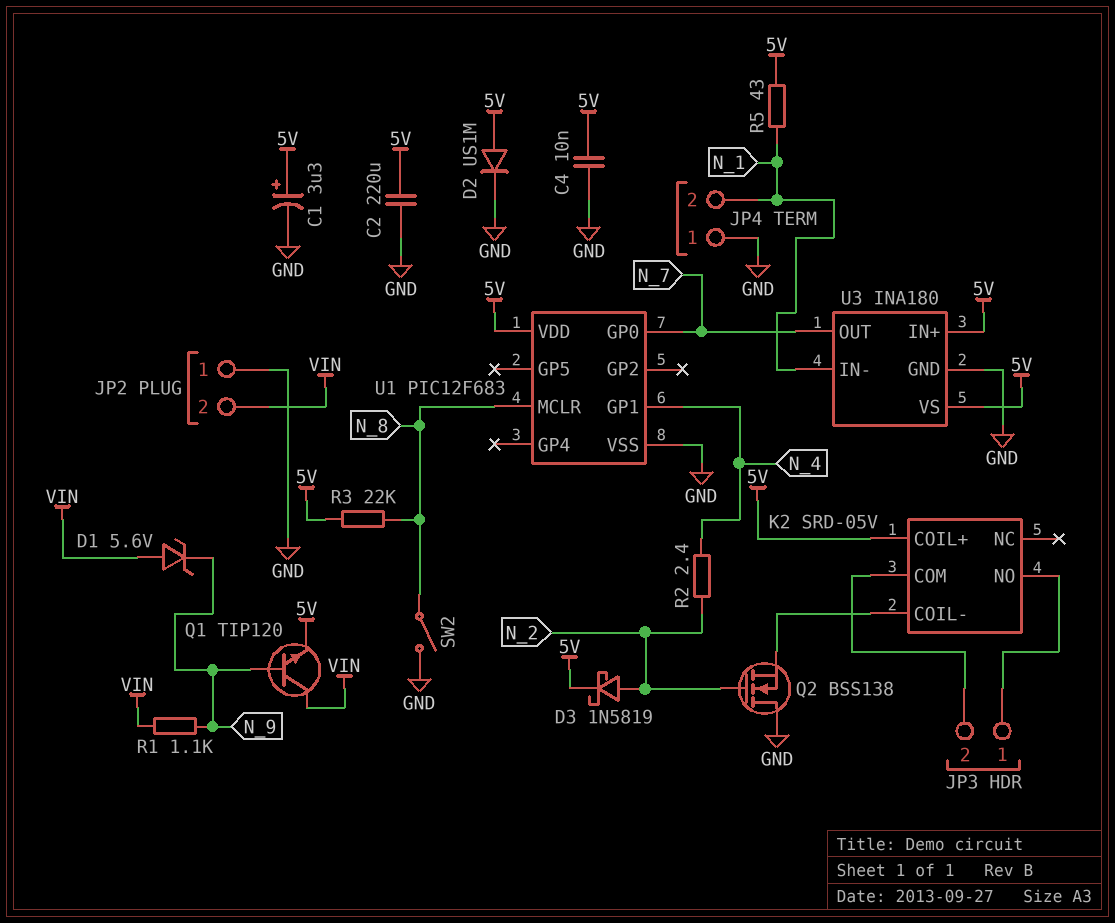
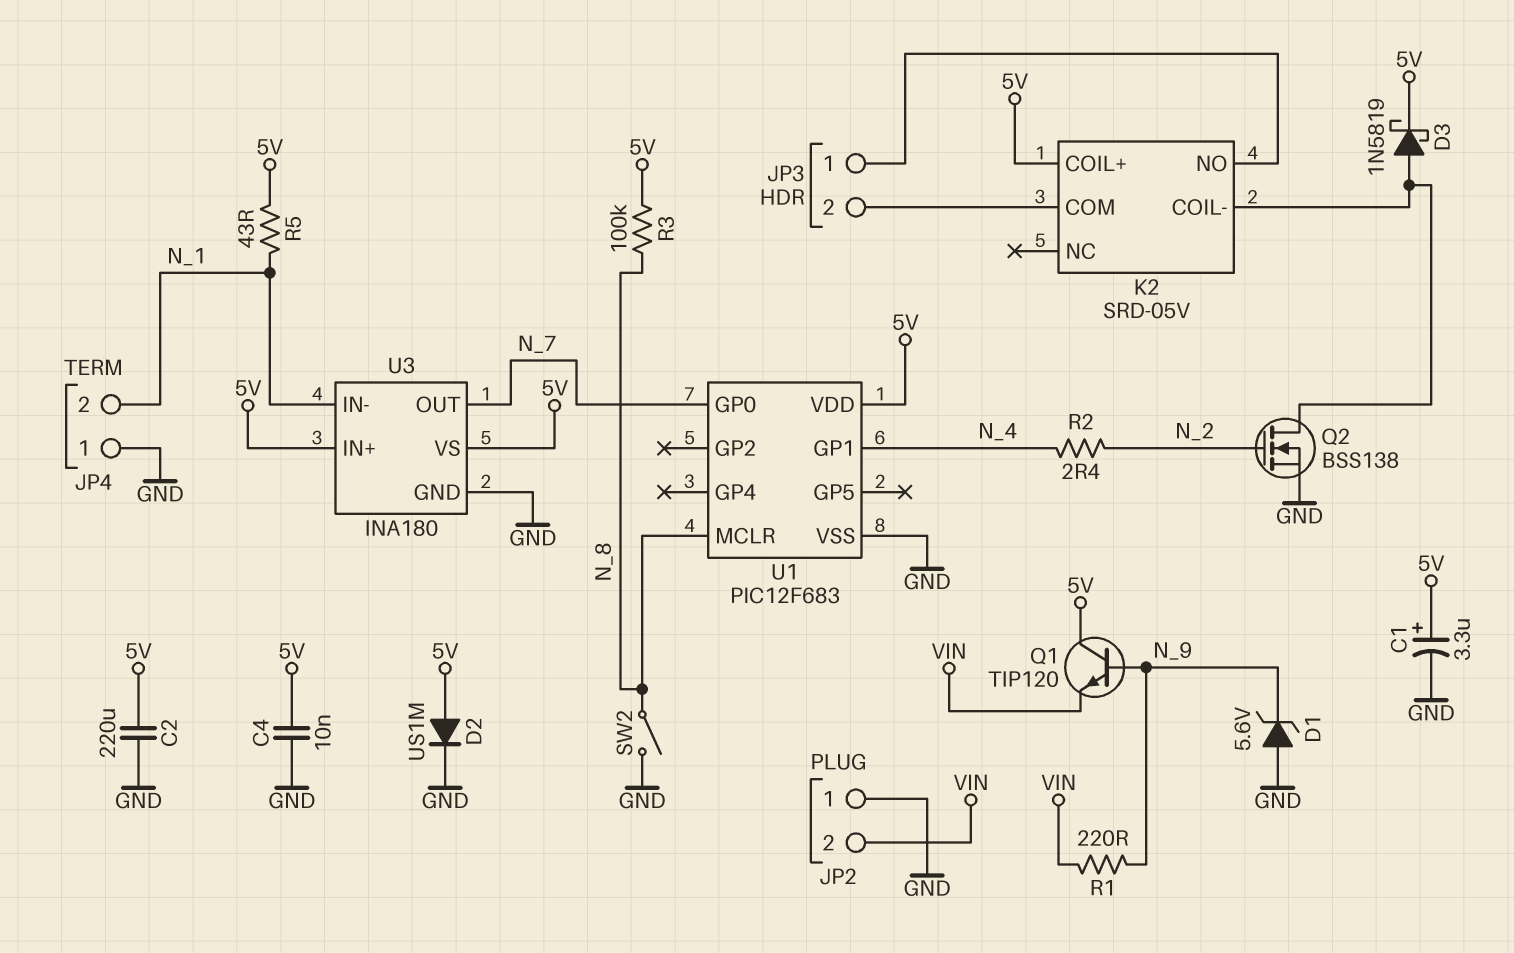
D1: zener 5.6V (A VIN, K N_9) -> zener 5.6V (A GND, K N_9)
D3: schottky 1N5819 (A N_2, K 5V) -> schottky 1N5819 (A K2/COIL-, K 5V)
Q1: NPN TIP120 (B N_9, C VIN, E 5V) -> NPN TIP120 (B N_9, C 5V, E VIN)
Q2: NMOS BSS138 (G N_2, D GND, S K2/COIL-) -> NMOS BSS138 (G N_2, D K2/COIL-, S GND)
R1: 1.1k (N_9, VIN) -> 220 (N_9, VIN)
R3: 22k (5V, N_8) -> 100k (5V, N_8)

